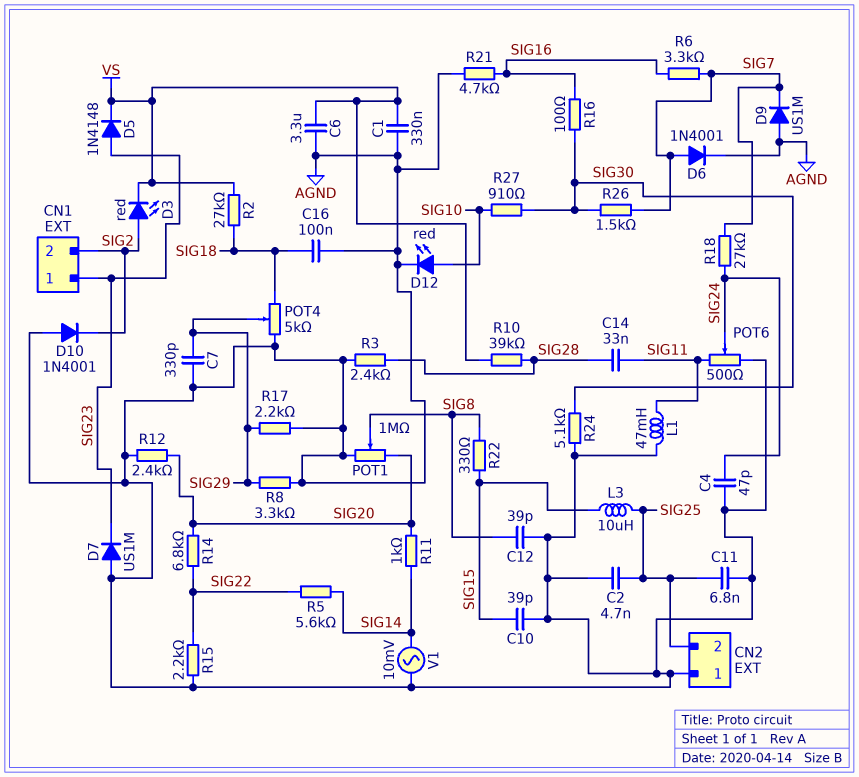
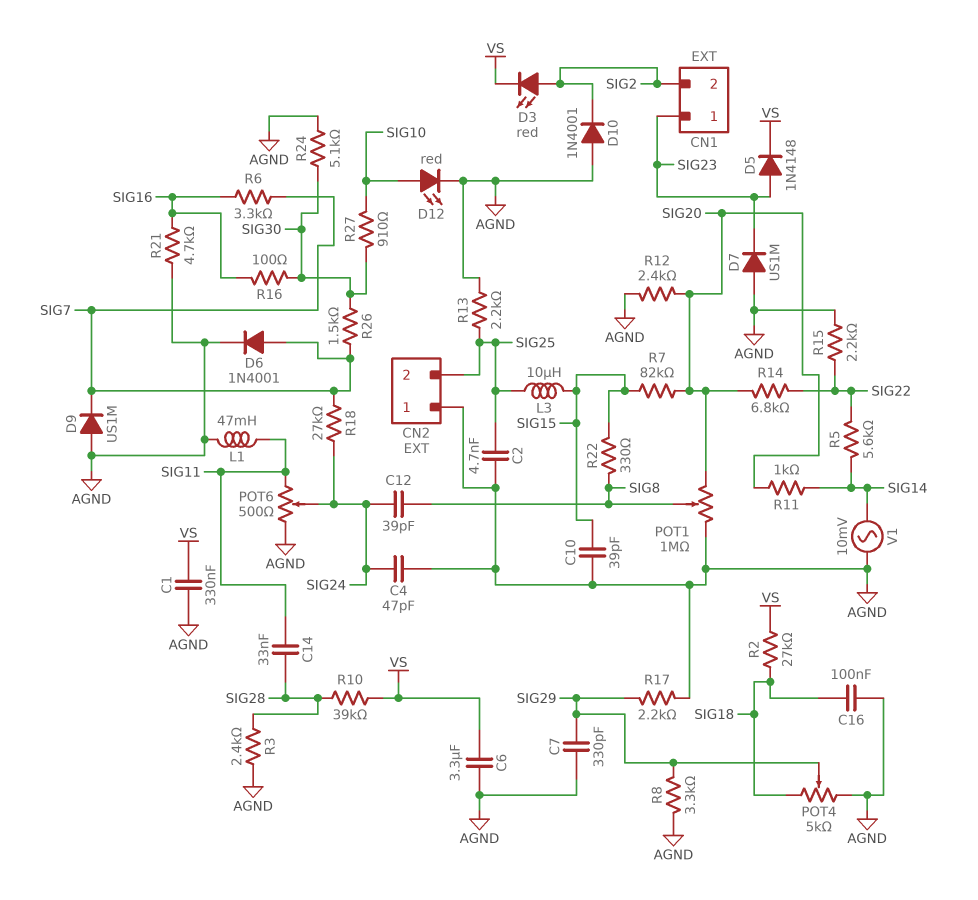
C11: 6.8nF (AGND, SIG25) -> none
C12: 39pF (AGND, SIG8) -> 39pF (SIG8, SIG24)
R7: none -> 82k (SIG15, SIG20)
R13: none -> 2.2k (AGND, SIG25)

